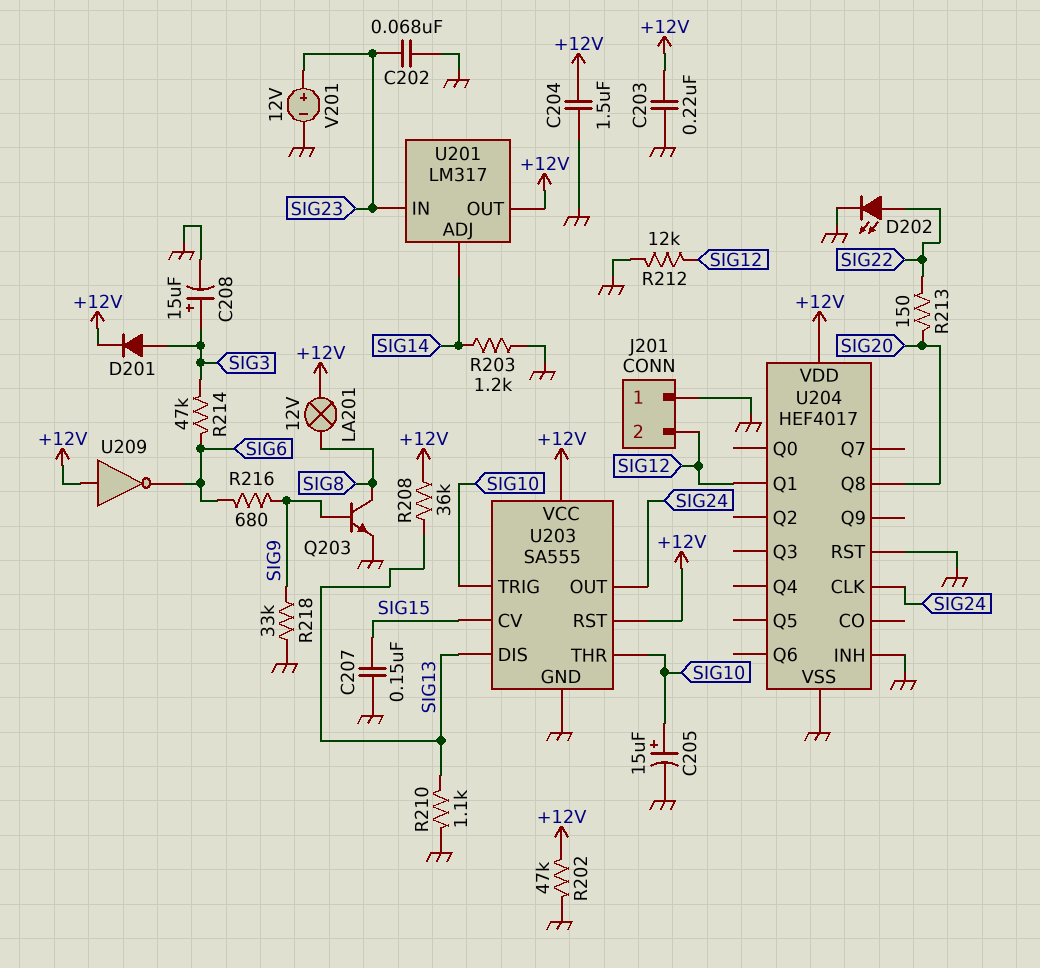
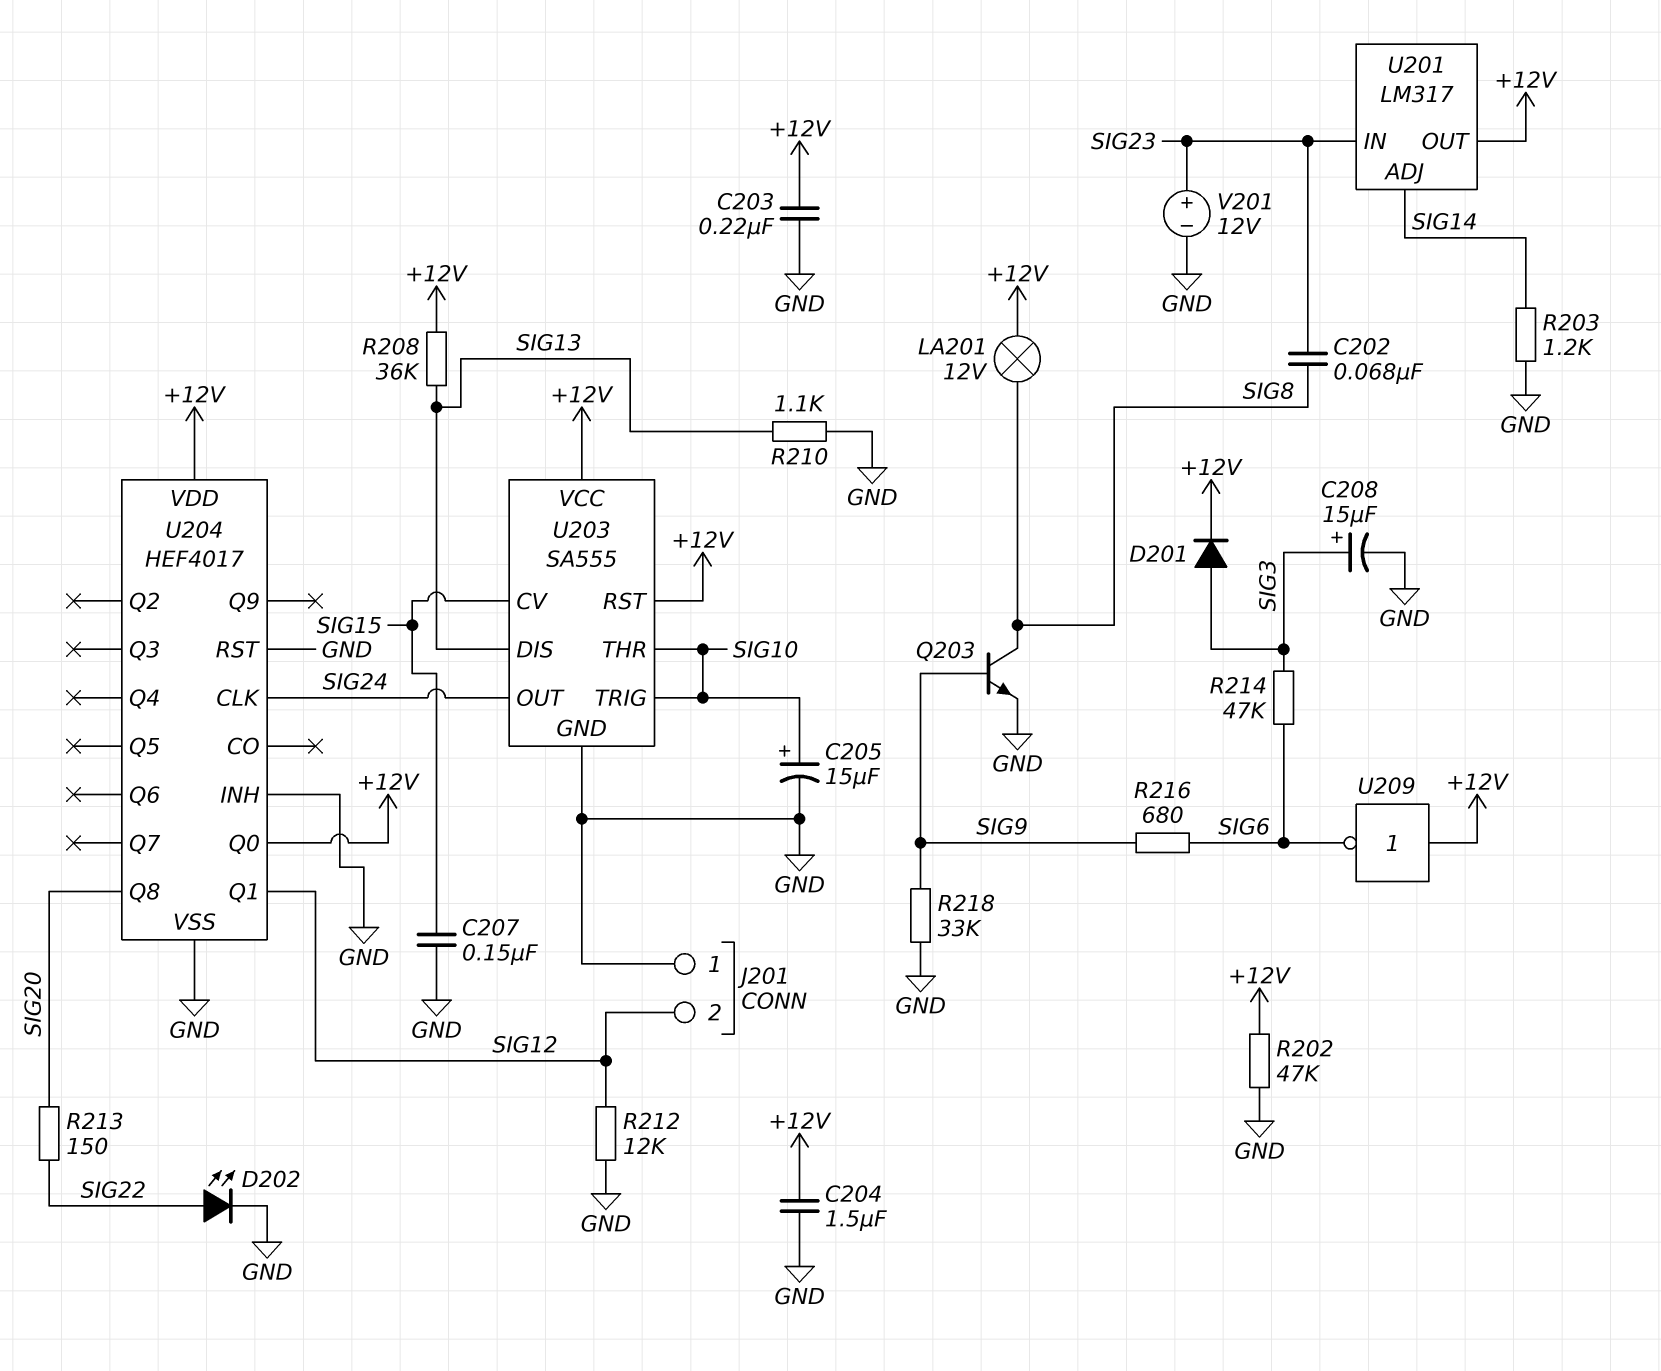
C202: 68nF (GND, SIG23) -> 68nF (SIG8, SIG23)
U204 pin Q0: none -> +12V

